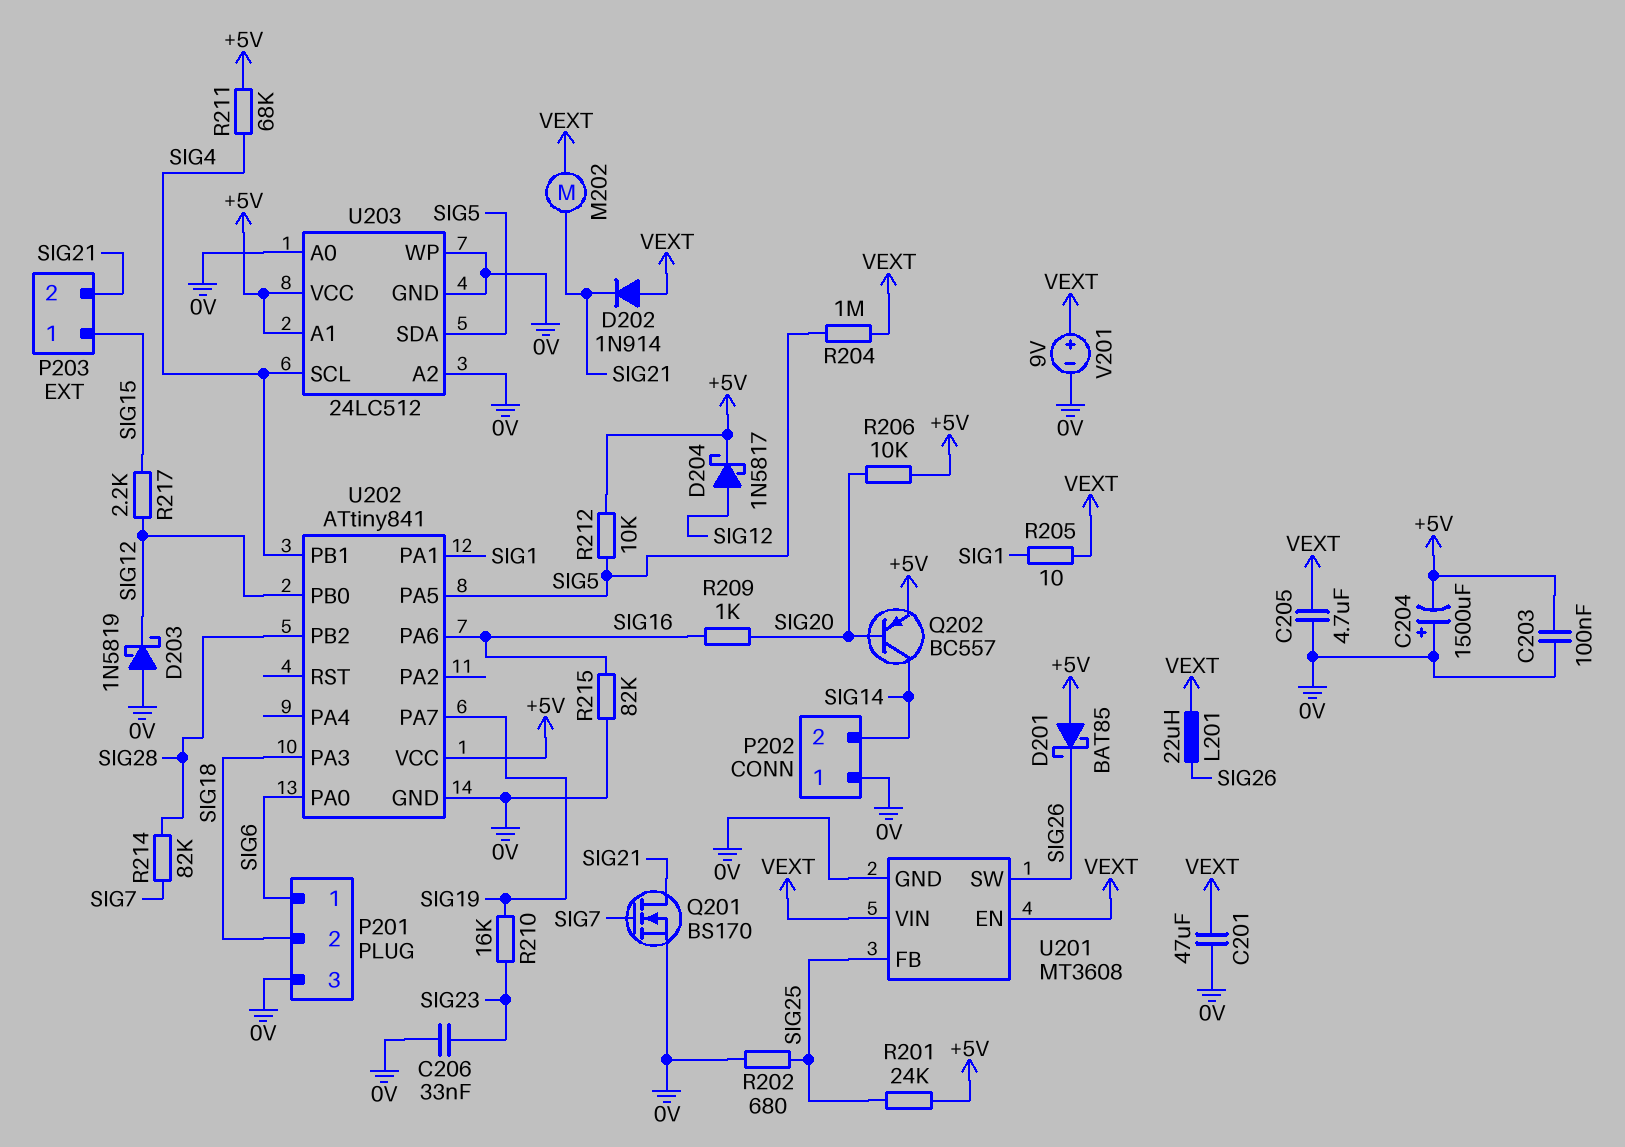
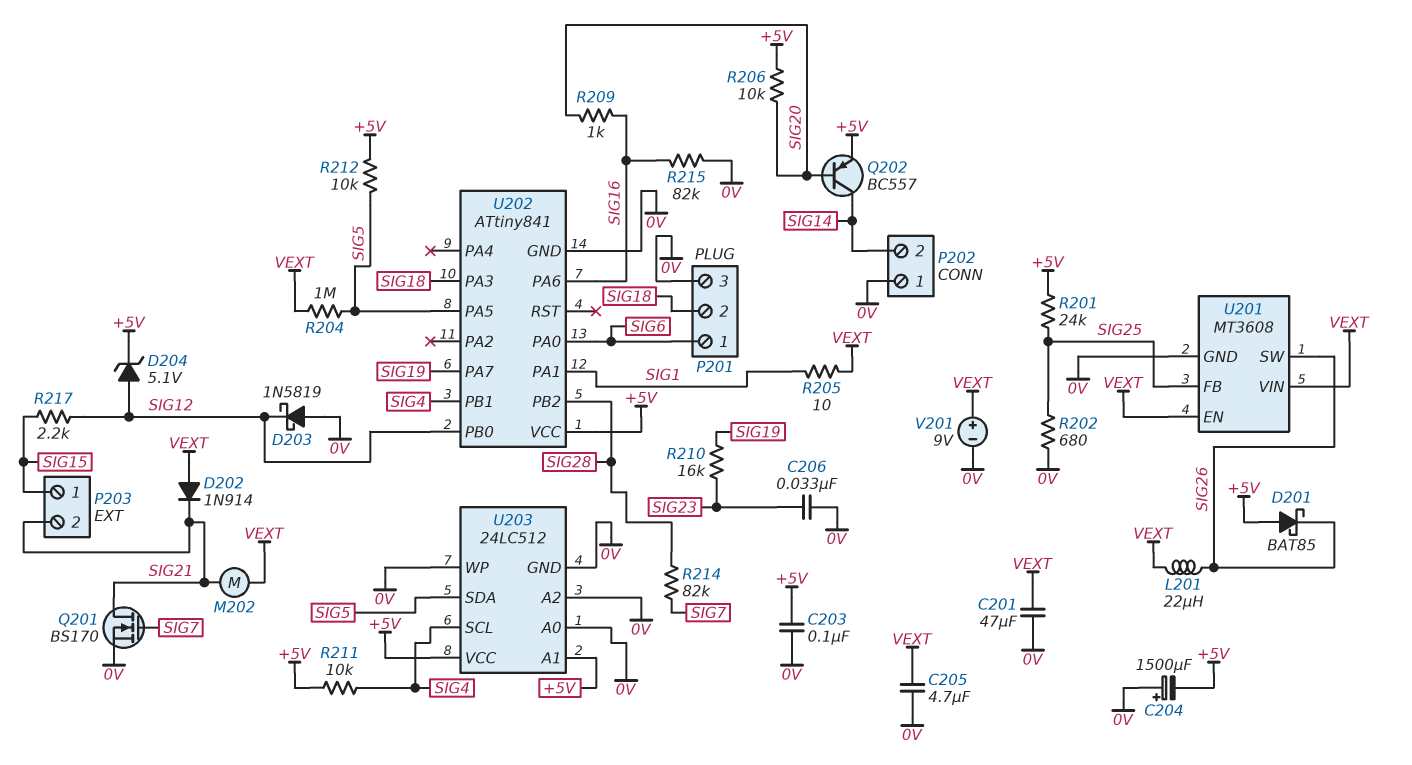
D204: schottky 1N5817 (A SIG12, K +5V) -> zener 5.1V (A SIG12, K +5V)
R211: 68k (+5V, SIG4) -> 10k (+5V, SIG4)

